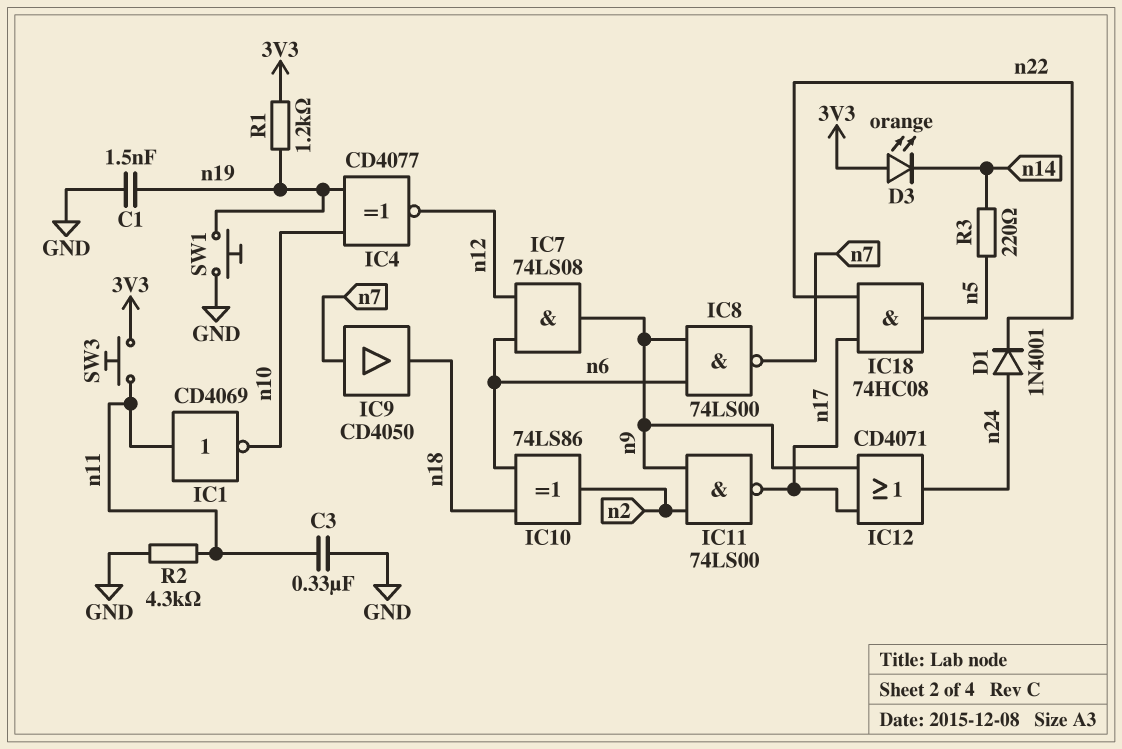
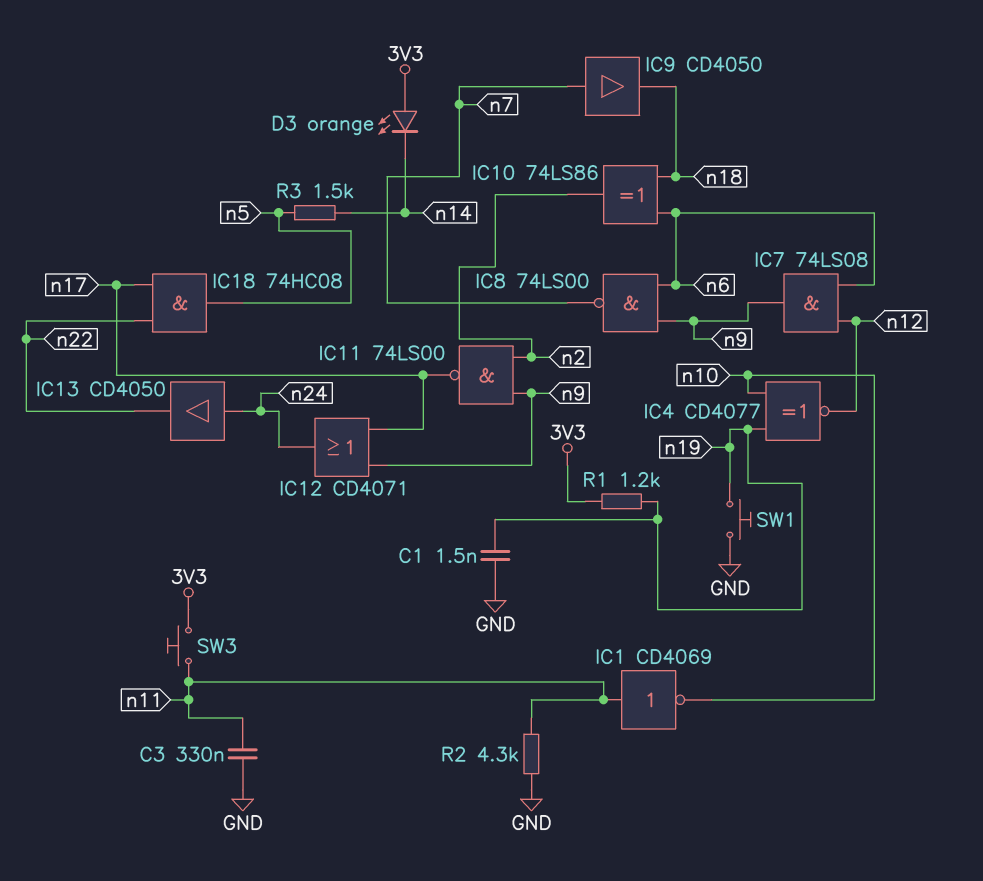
D1: diode 1N4001 (A n24, K n22) -> none
IC13: none -> buffer CD4050 (in n24, out n22)
R3: 220 (n5, n14) -> 1.5k (n5, n14)

